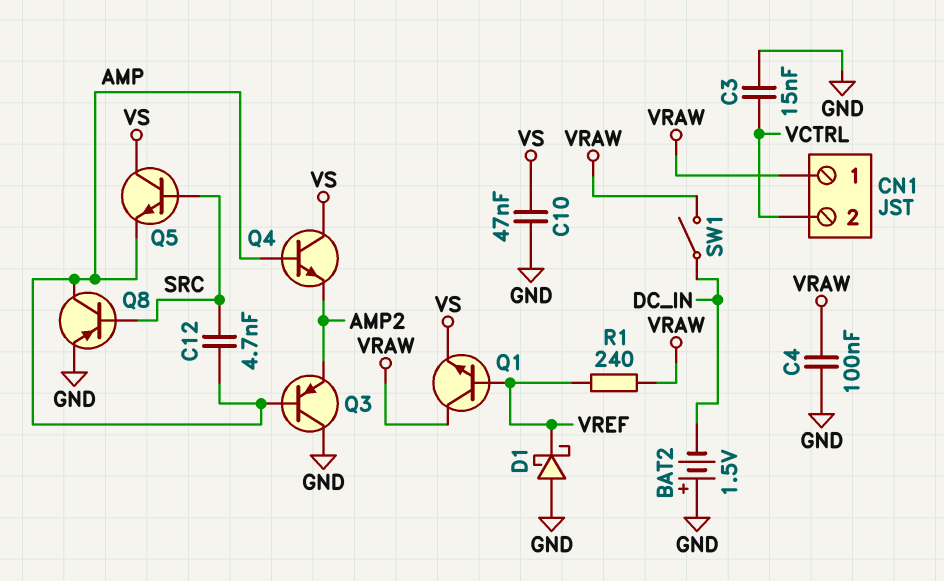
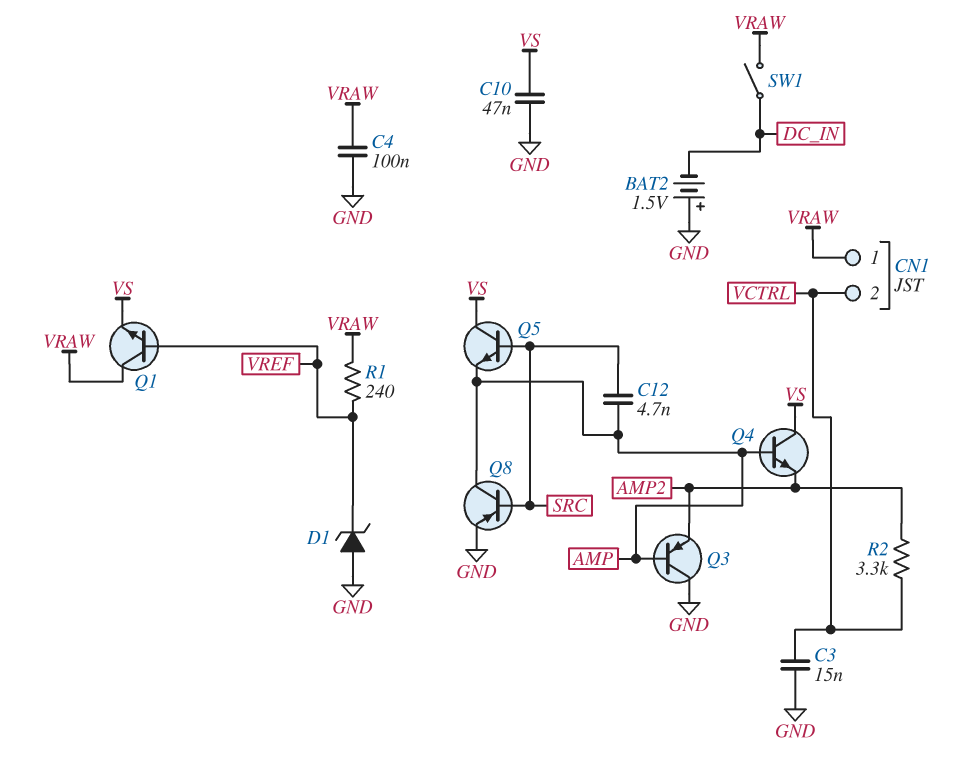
D1: schottky (A GND, K VREF) -> zener (A GND, K VREF)
R2: none -> 3.3k (AMP2, VCTRL)

